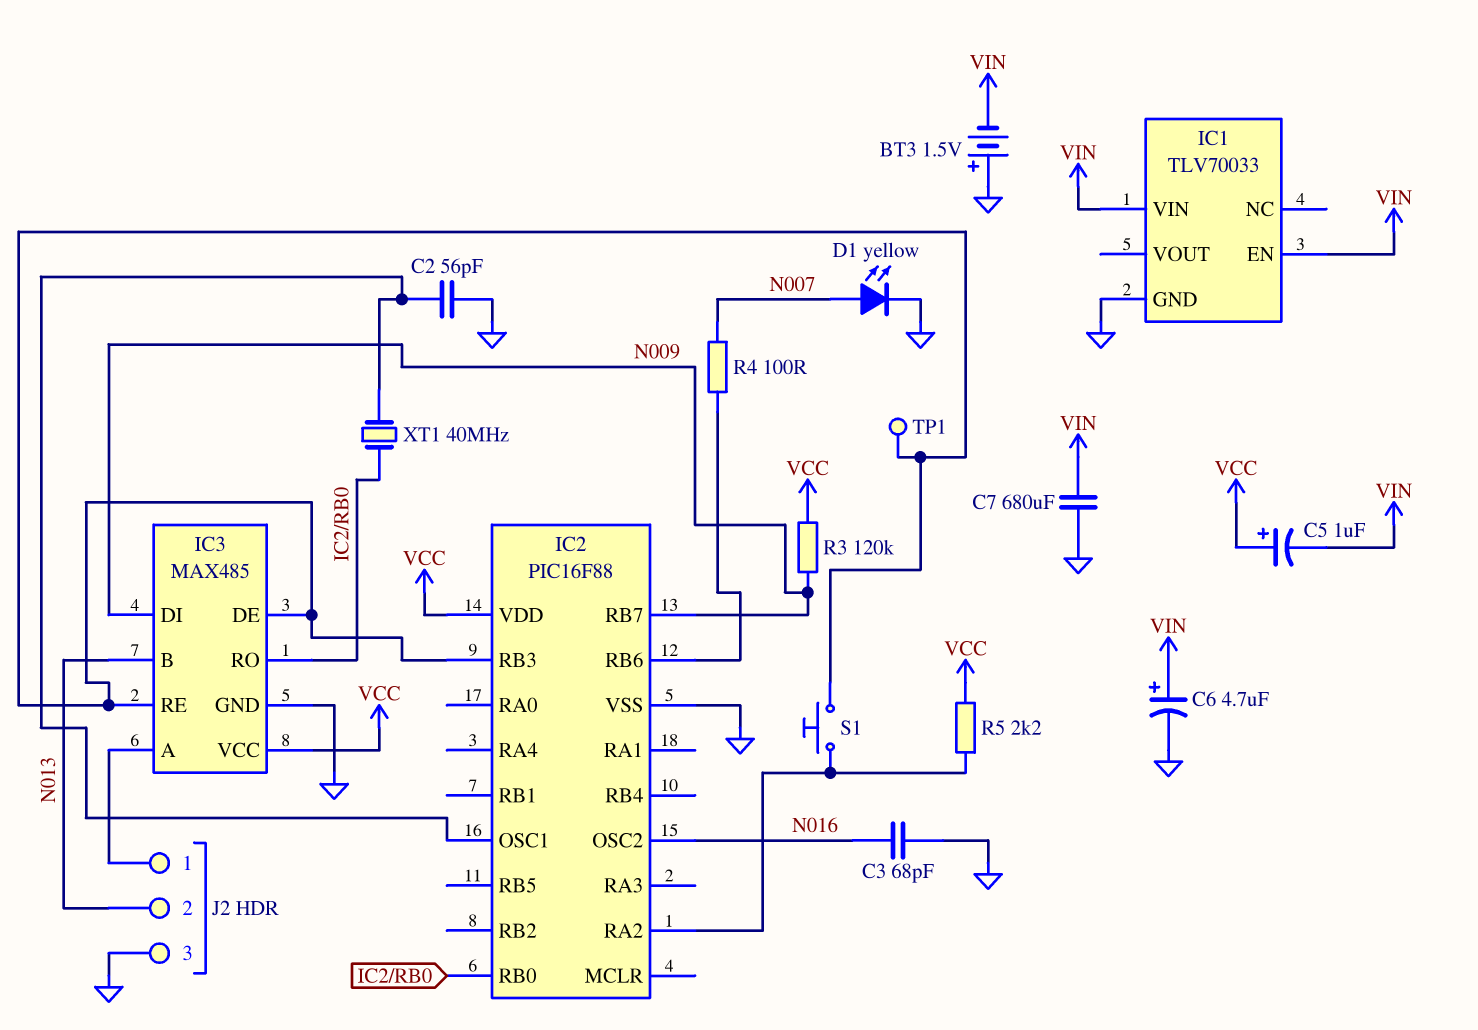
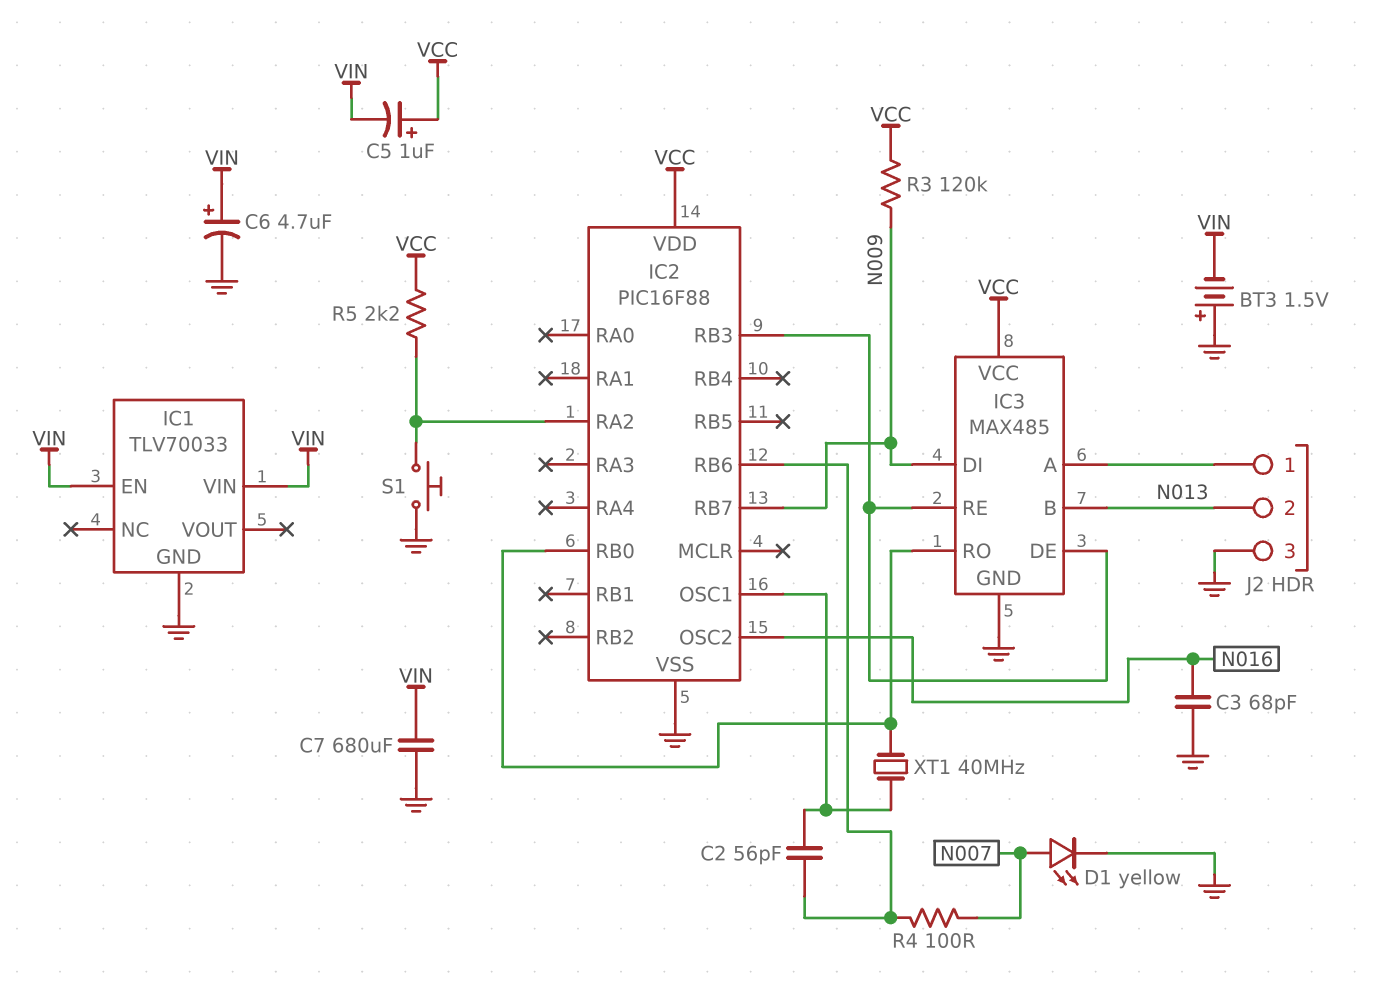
C2: 56pF (GND, IC2/OSC1) -> 56pF (IC2/OSC1, IC2/RB6)
S1: button (IC2/RA2, IC2/RB3) -> button (GND, IC2/RA2)
TP1: test point (IC2/RB3) -> none

